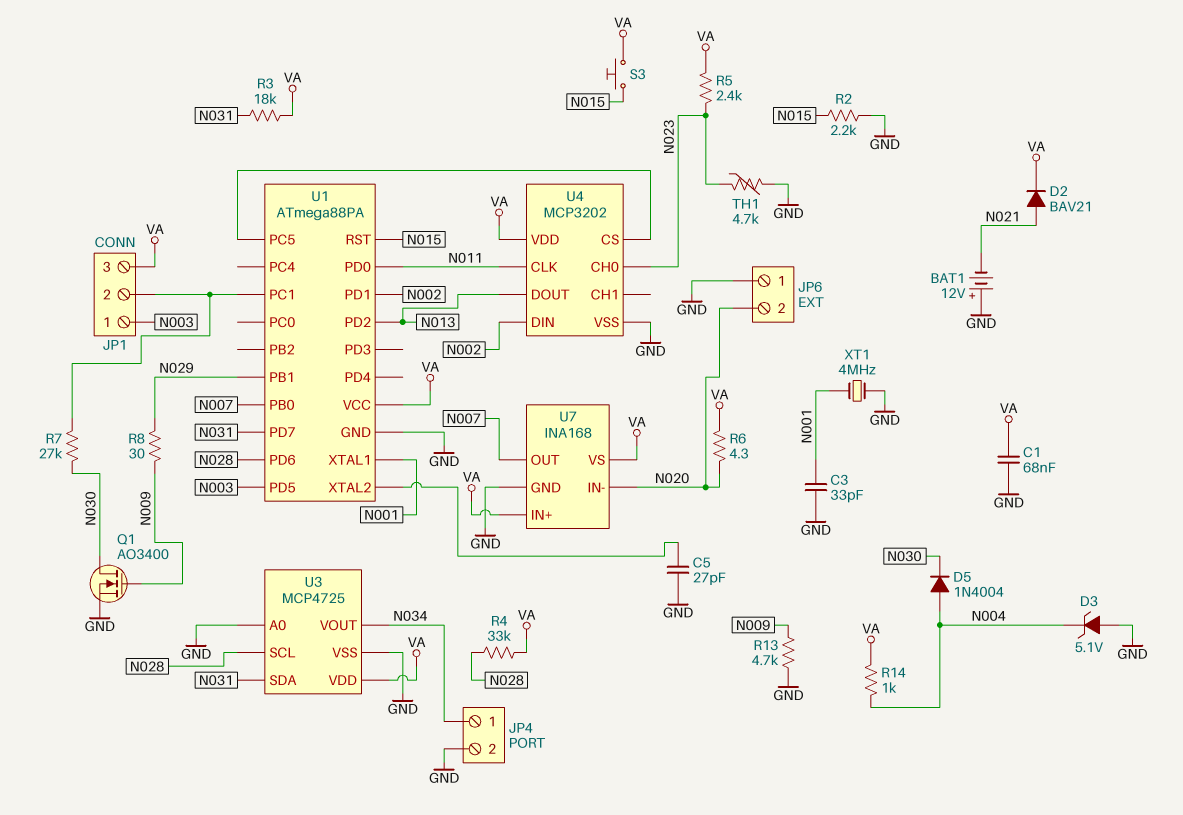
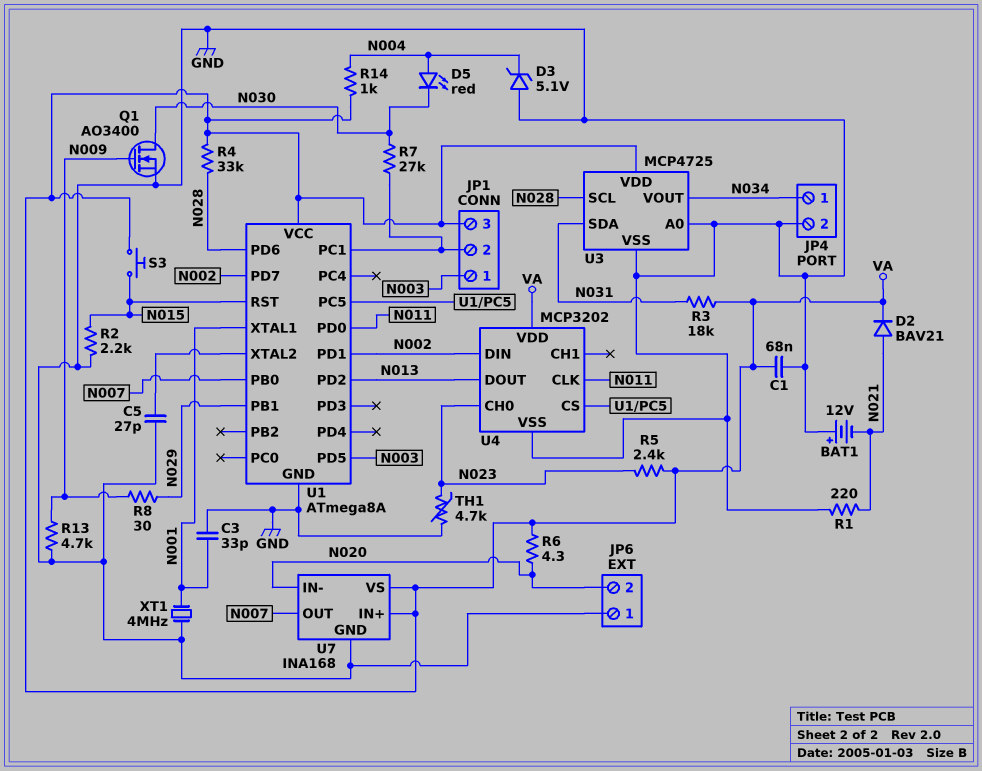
D5: diode 1N4004 (A N004, K N030) -> LED red (A N004, K N030)
R1: none -> 220 (GND, N021)
U1: ATmega88PA -> ATmega8A
U1 pin PD7: N031 -> N002

